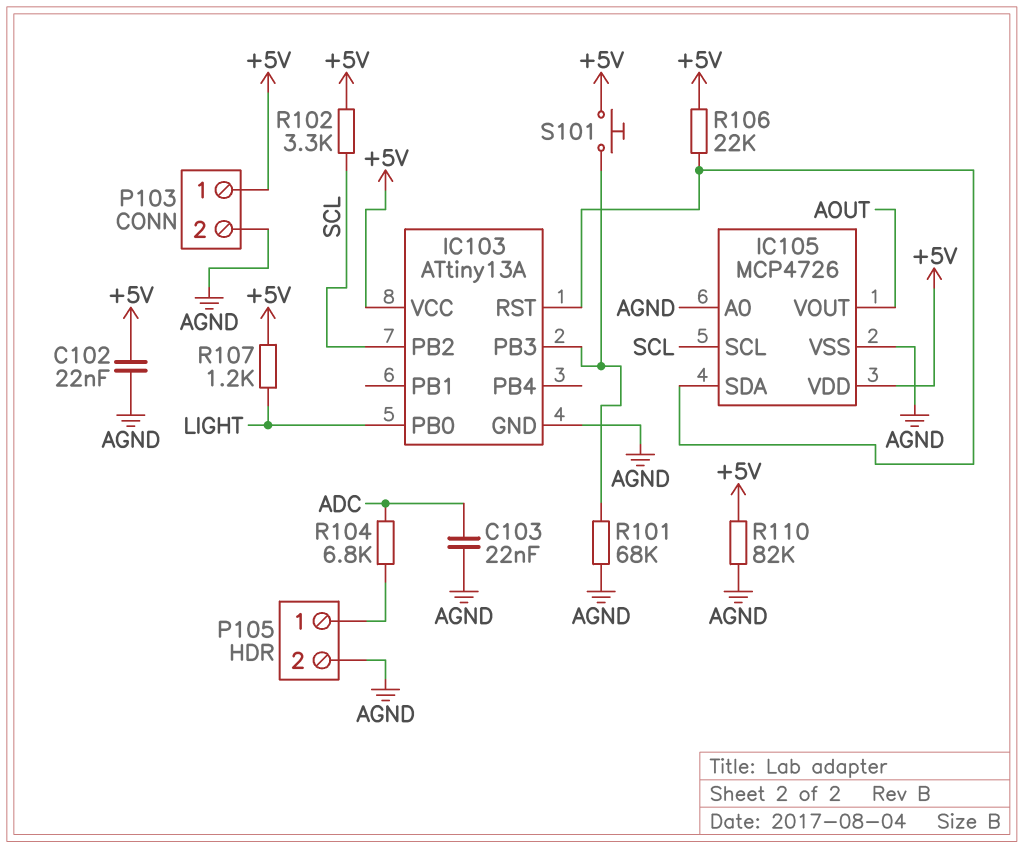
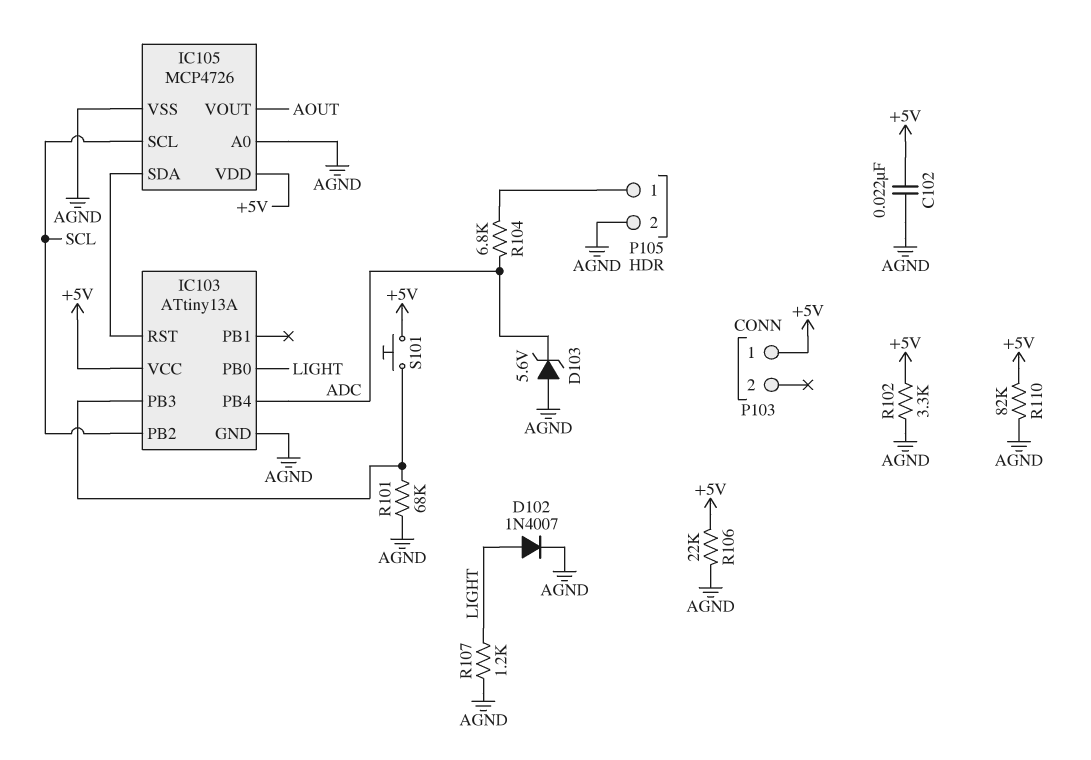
C103: 22nF (ADC, AGND) -> none
D102: none -> diode 1N4007 (A LIGHT, K AGND)
D103: none -> zener 5.6V (A AGND, K ADC)
IC103 pin PB4: none -> ADC
P103 pin 2: AGND -> none
R102: 3.3k (+5V, SCL) -> 3.3k (+5V, AGND)
R106: 22k (+5V, IC103/RST) -> 22k (+5V, AGND)
R107: 1.2k (+5V, LIGHT) -> 1.2k (AGND, LIGHT)

